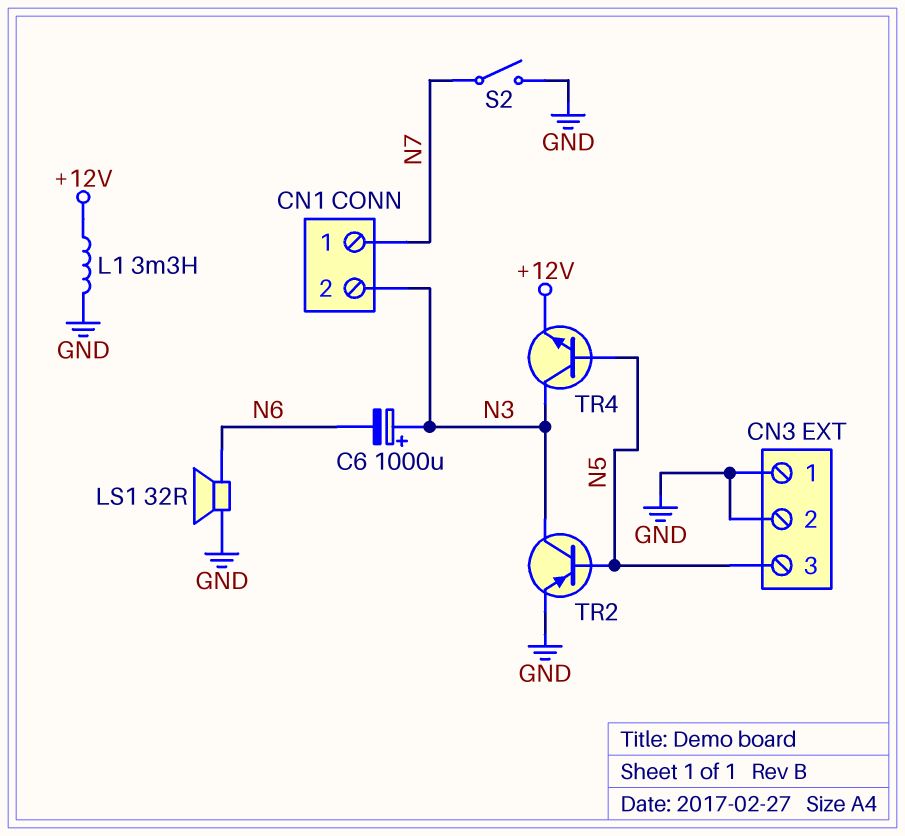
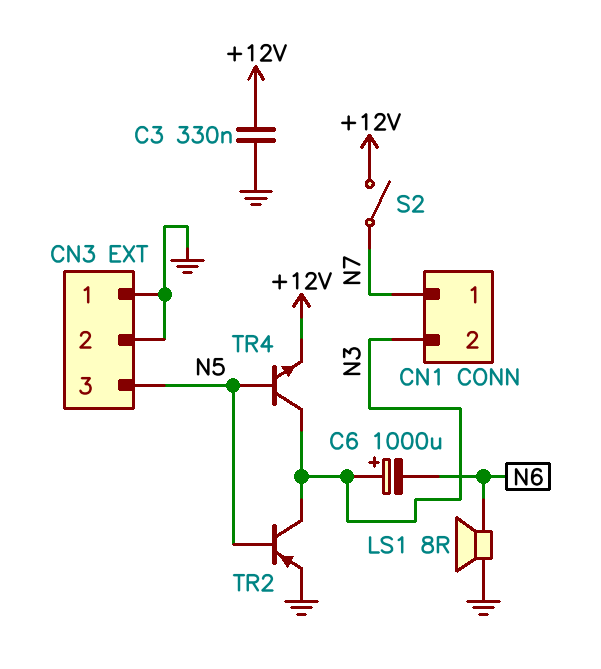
C3: none -> 330nF (+12V, GND)
L1: 3.3mH (+12V, GND) -> none
LS1: speaker 32R (GND, N6) -> speaker 8R (GND, N6)
S2: switch (GND, N7) -> switch (+12V, N7)

